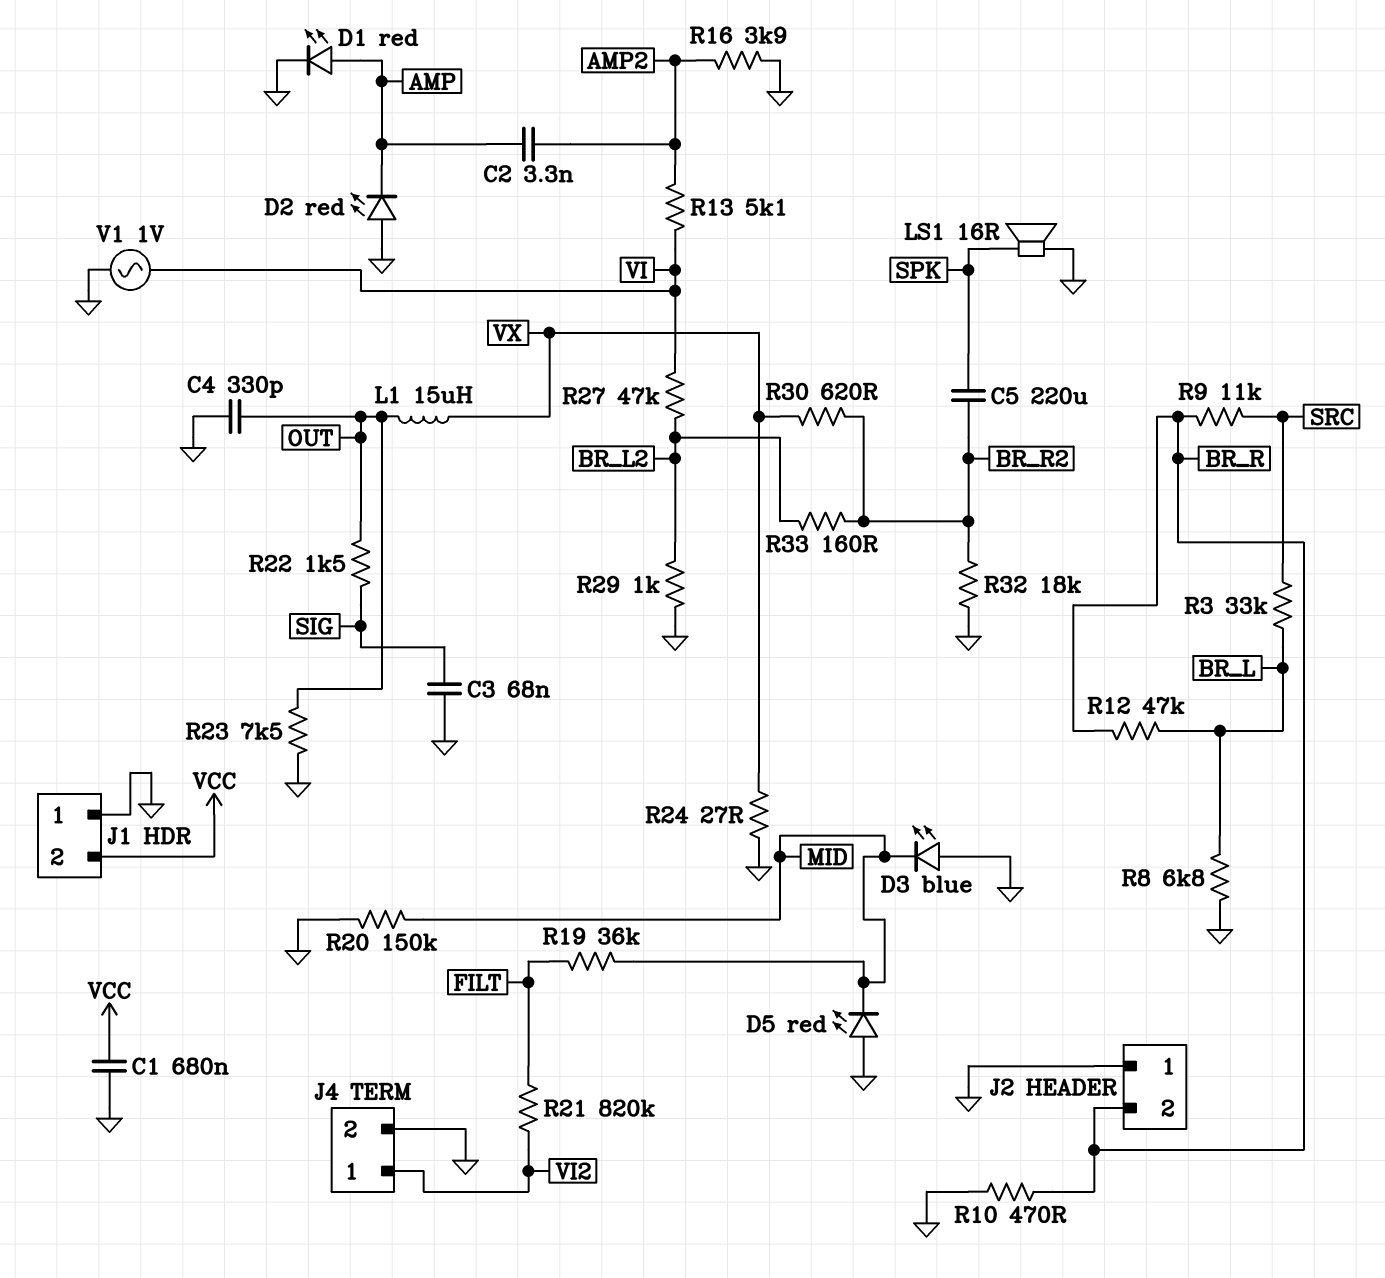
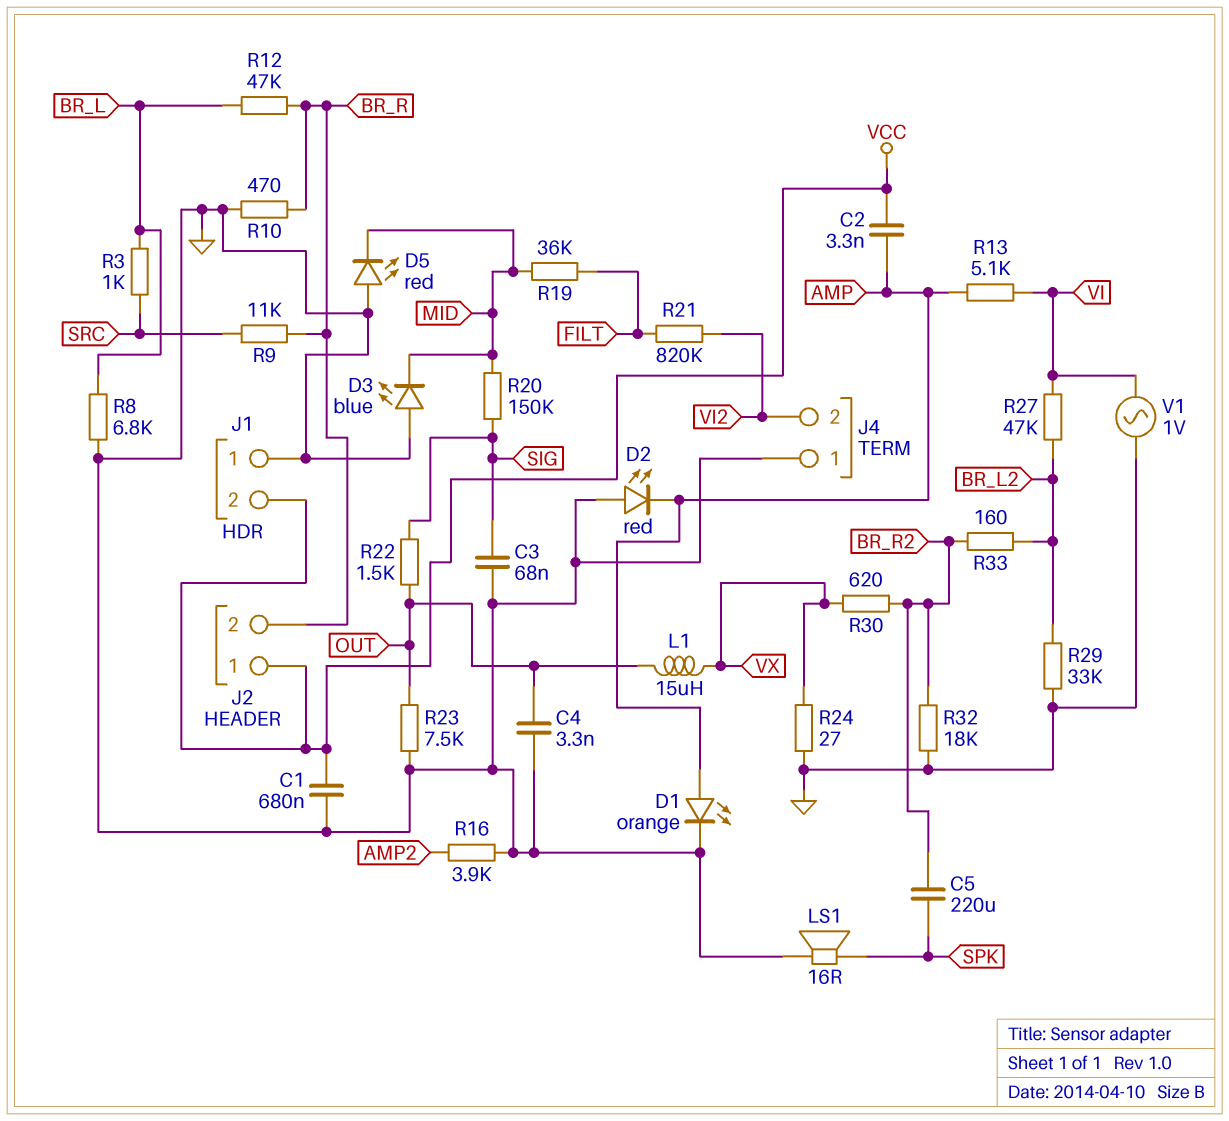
C2: 3.3nF (AMP, AMP2) -> 3.3nF (AMP, VCC)
C4: 330pF (GND, OUT) -> 3.3nF (GND, OUT)
D1: LED red (A AMP, K GND) -> LED orange (A AMP, K GND)
J2 pin 1: GND -> VCC
J4 pin 1: VI2 -> GND
J4 pin 2: GND -> VI2
R3: 33k (BR_L, SRC) -> 1k (BR_L, SRC)
R13: 5.1k (AMP2, VI) -> 5.1k (AMP, VI)
R20: 150k (GND, MID) -> 150k (MID, SIG)
R29: 1k (BR_L2, GND) -> 33k (BR_L2, GND)

